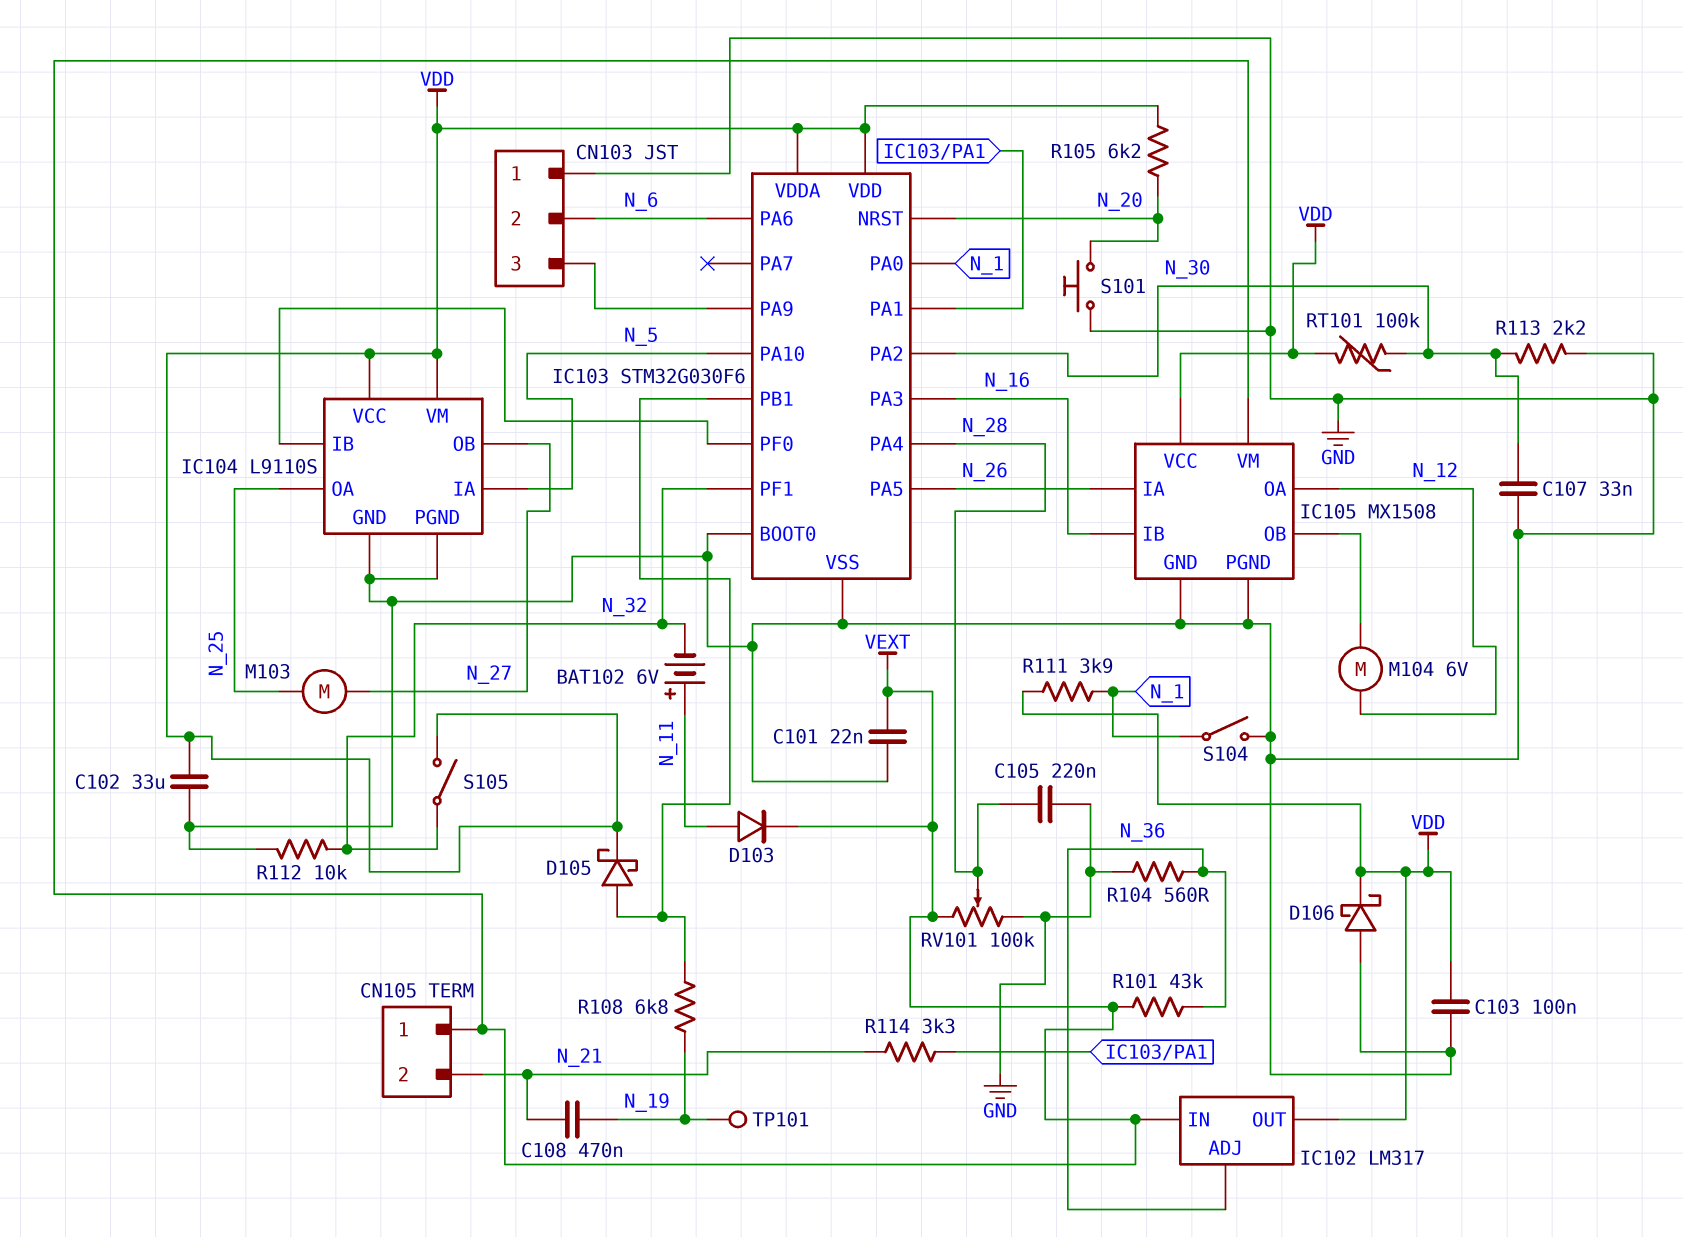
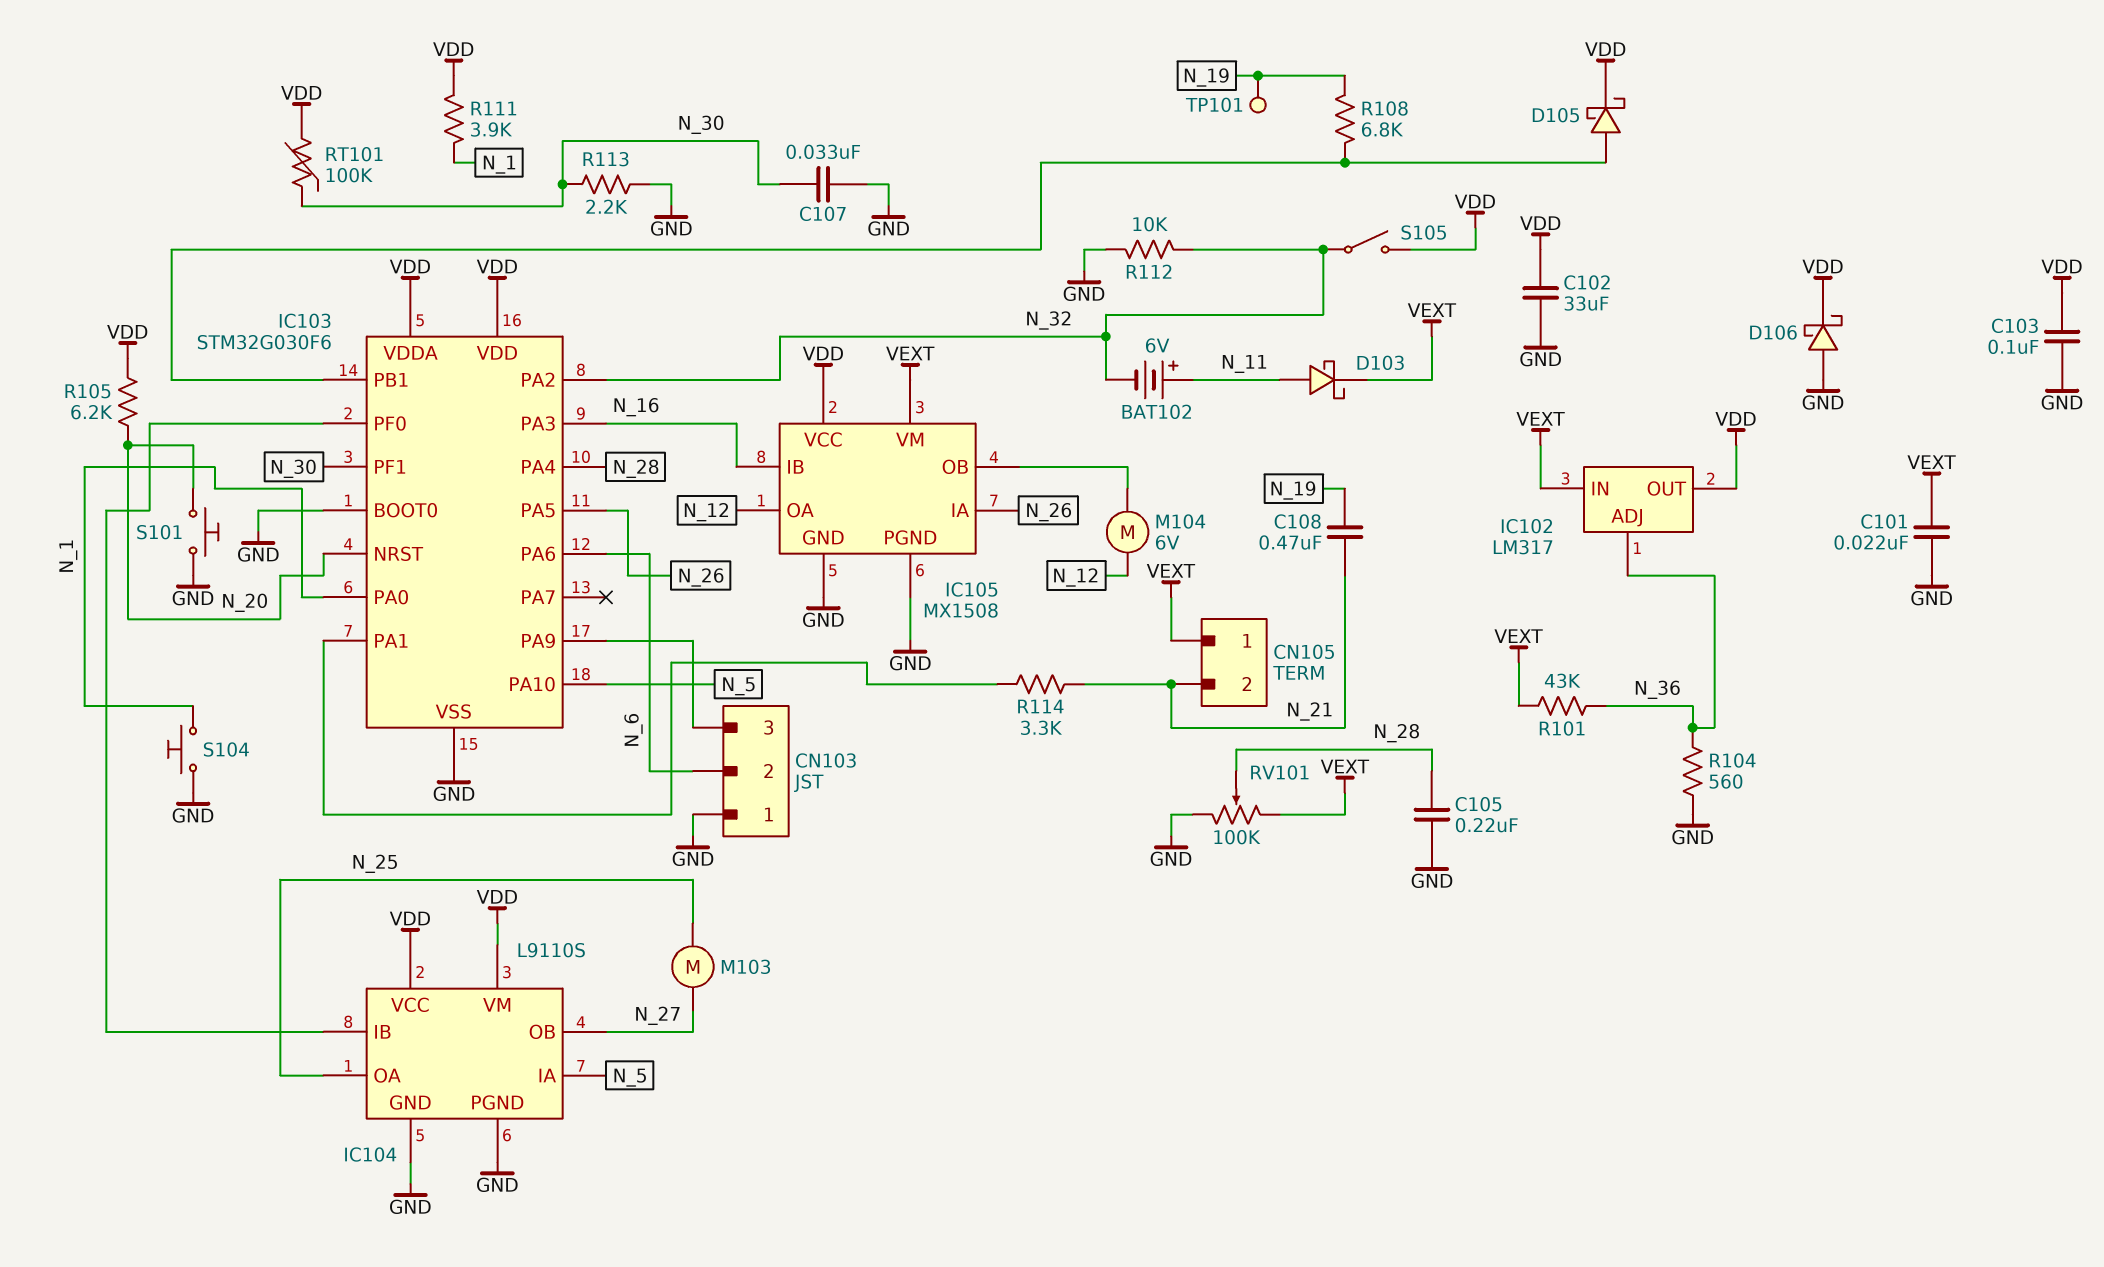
D103: diode (A N_11, K VEXT) -> schottky (A N_11, K VEXT)
IC103 pin PA2: N_30 -> N_32
IC103 pin PF1: N_32 -> N_30
S104: switch (GND, N_1) -> button (GND, N_1)

